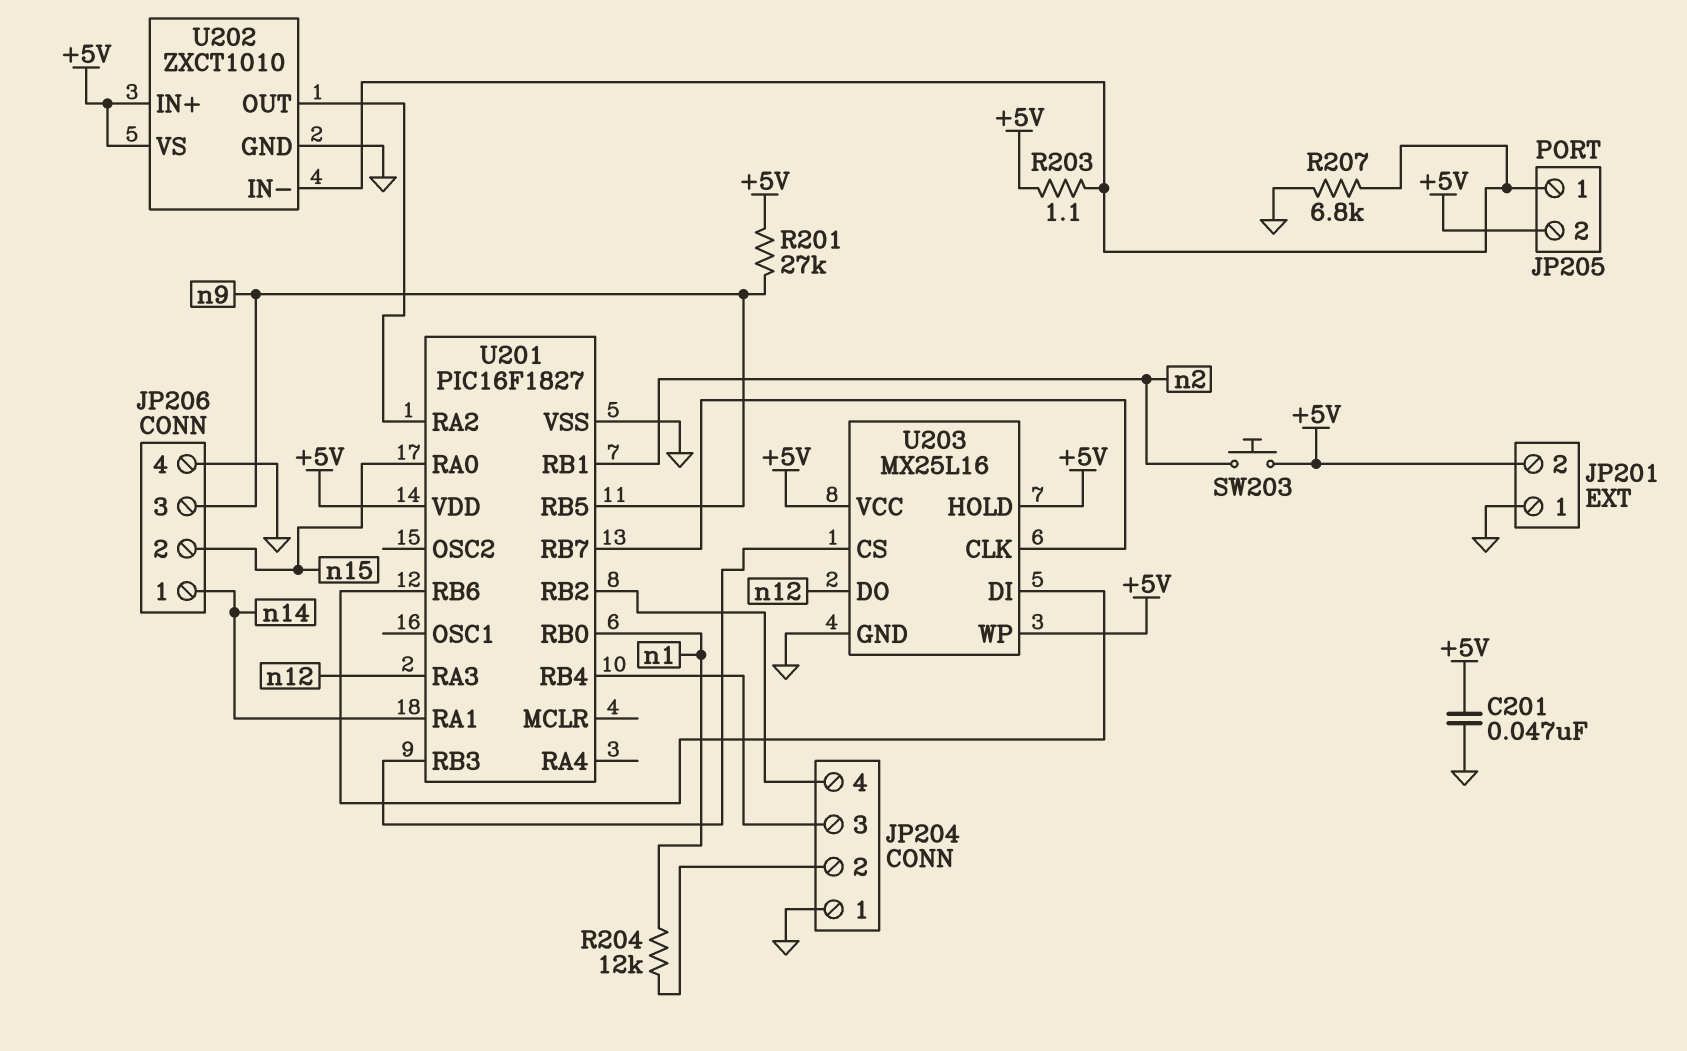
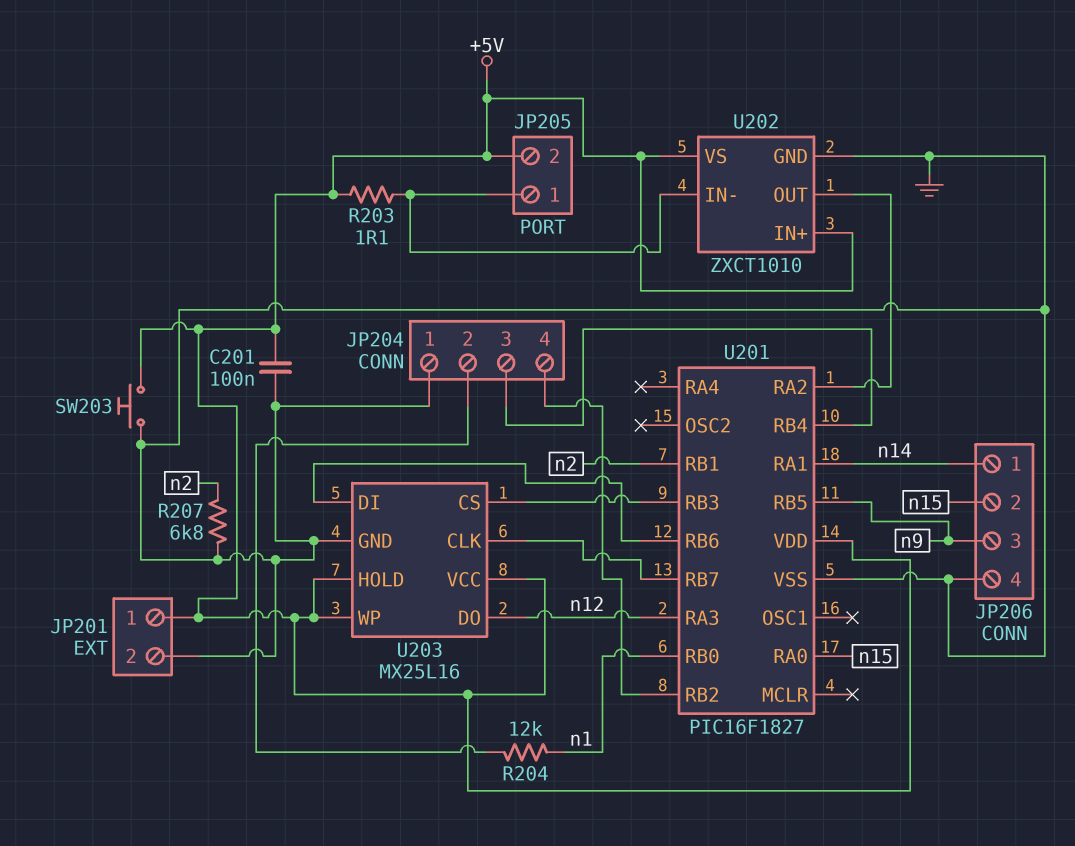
C201: 47nF (+5V, GND) -> 100nF (+5V, GND)
JP201 pin 1: GND -> +5V
JP201 pin 2: +5V -> GND
R201: 27k (+5V, n9) -> none
R207: 6.8k (GND, JP205/1) -> 6.8k (GND, n2)
SW203: button (+5V, n2) -> button (+5V, GND)

